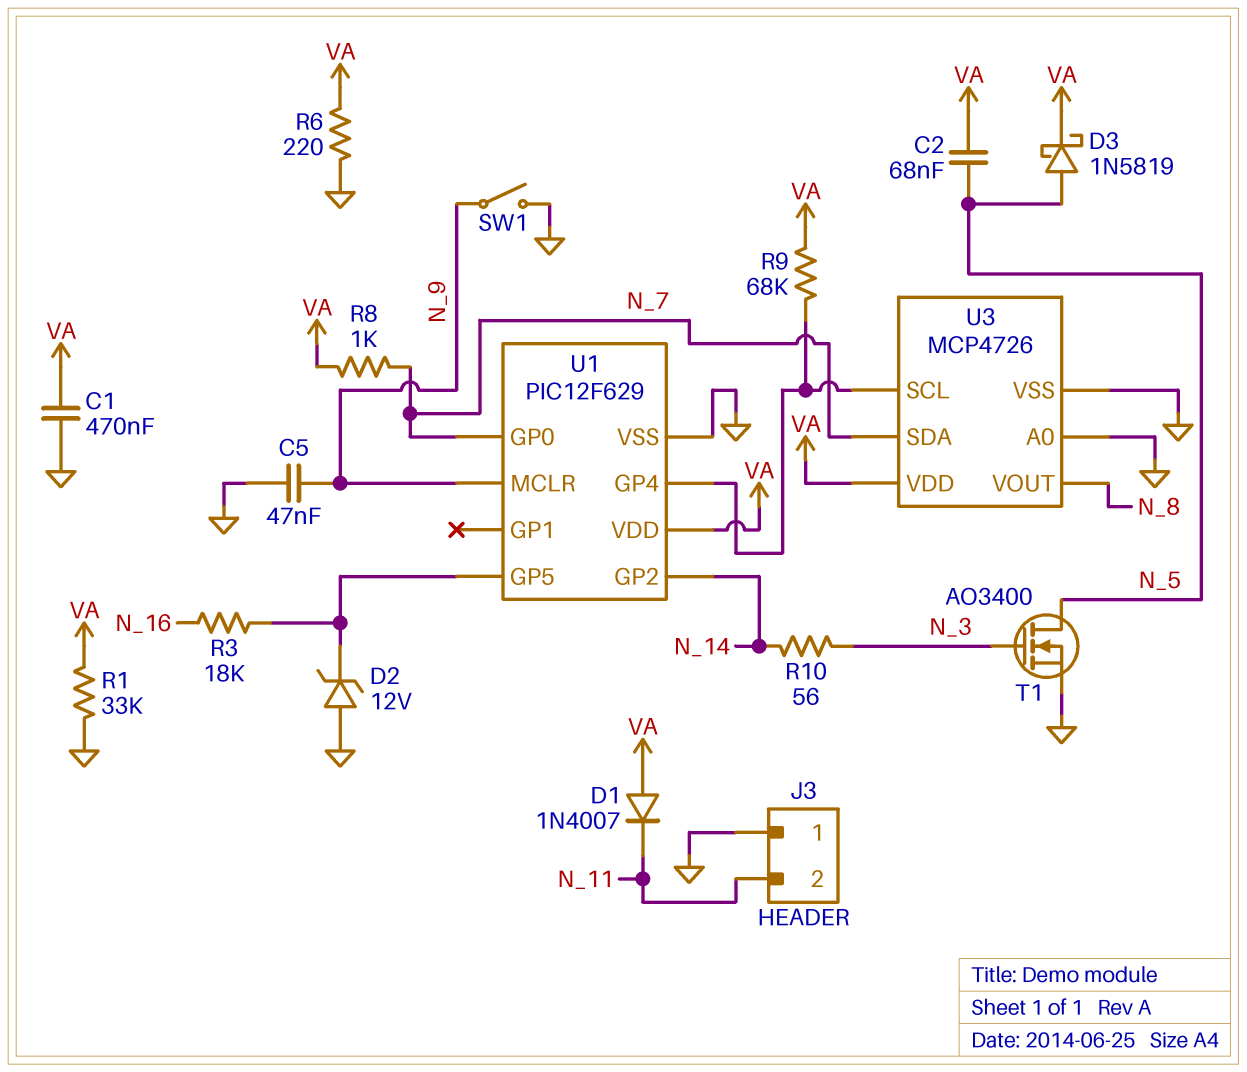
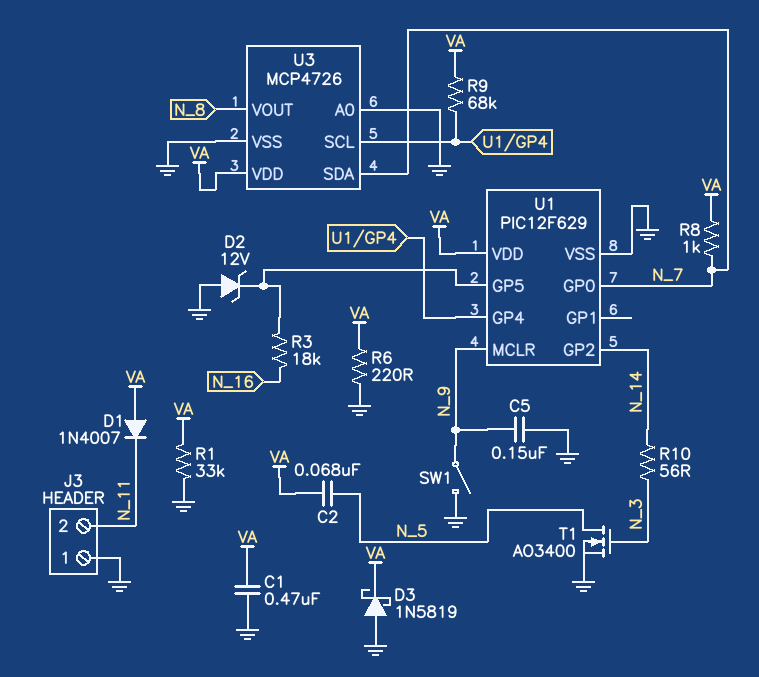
C5: 47nF (GND, N_9) -> 150nF (GND, N_9)
D3: schottky 1N5819 (A N_5, K VA) -> schottky 1N5819 (A GND, K VA)

